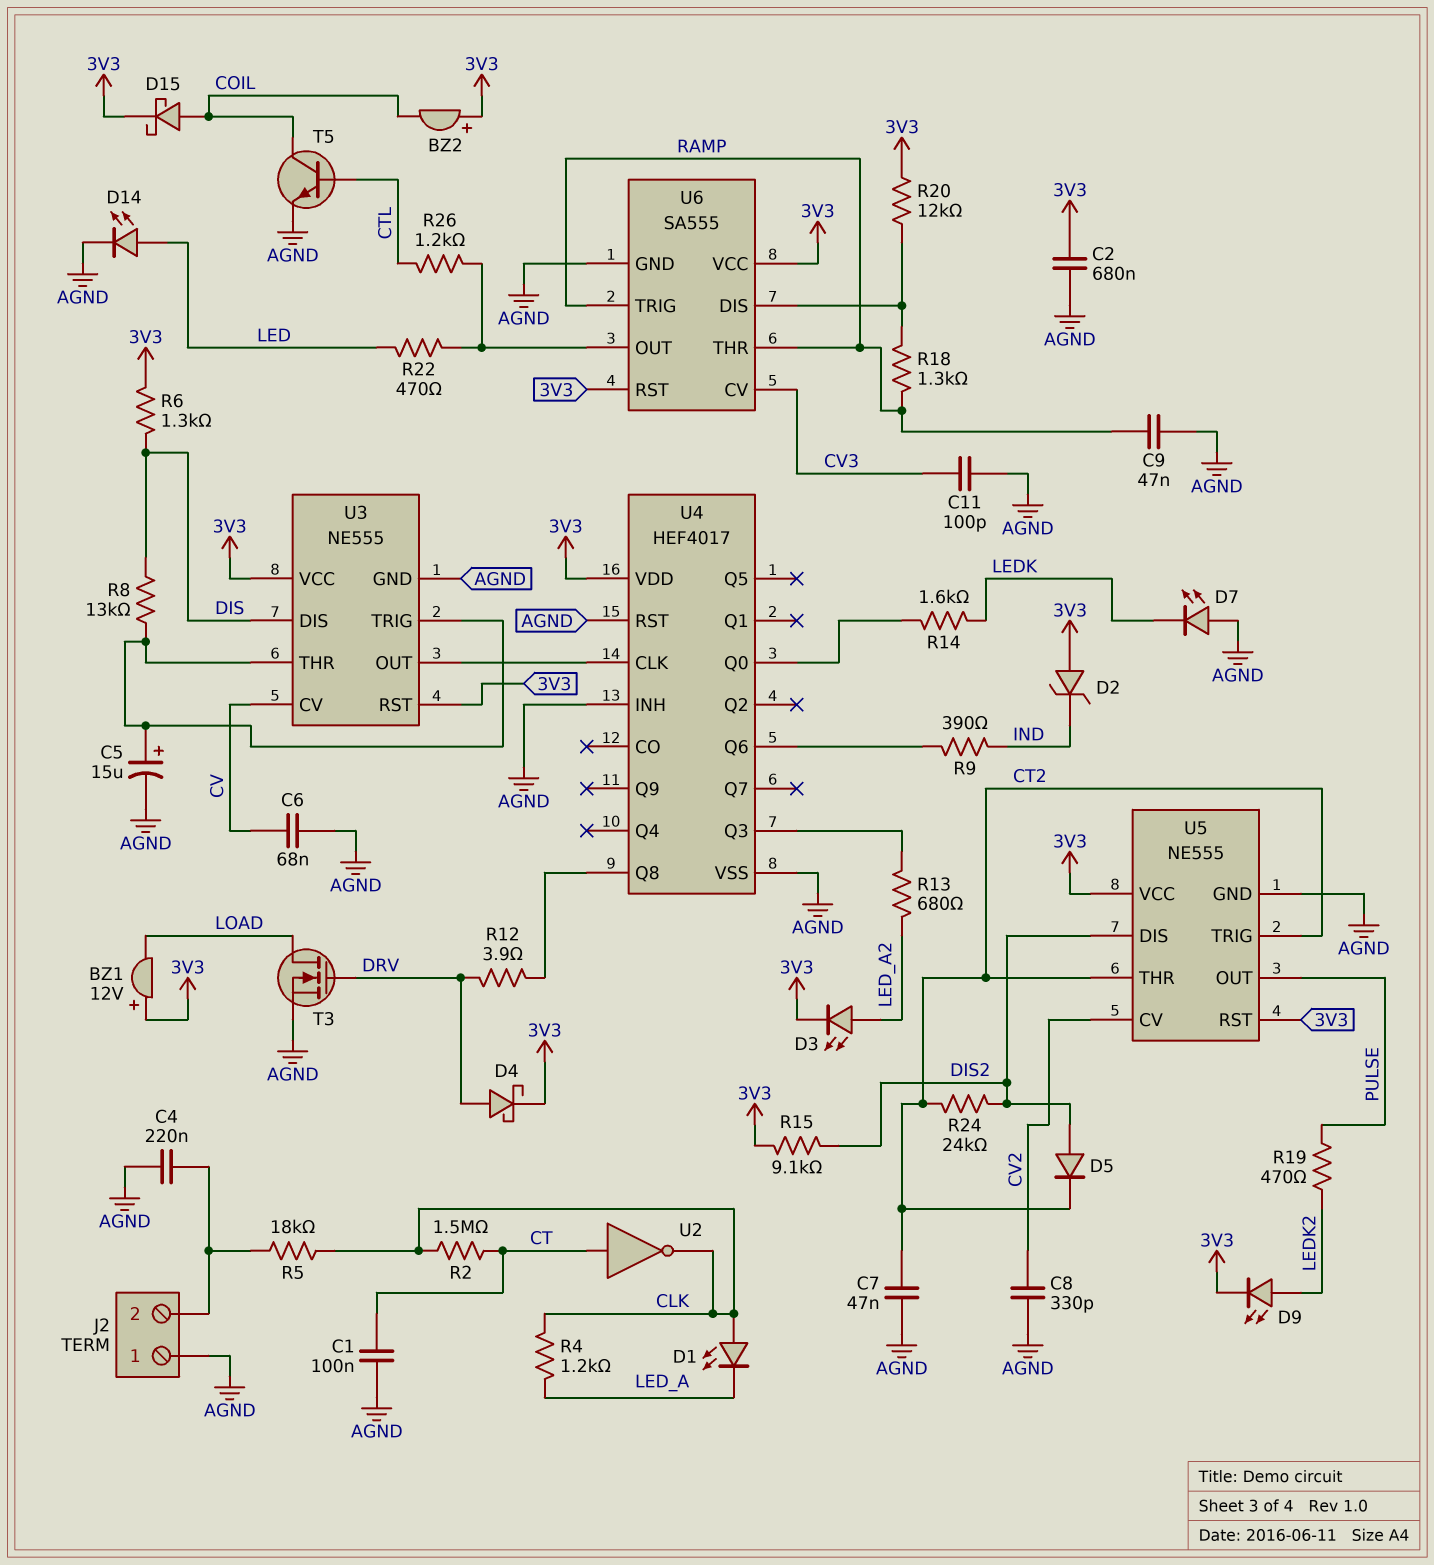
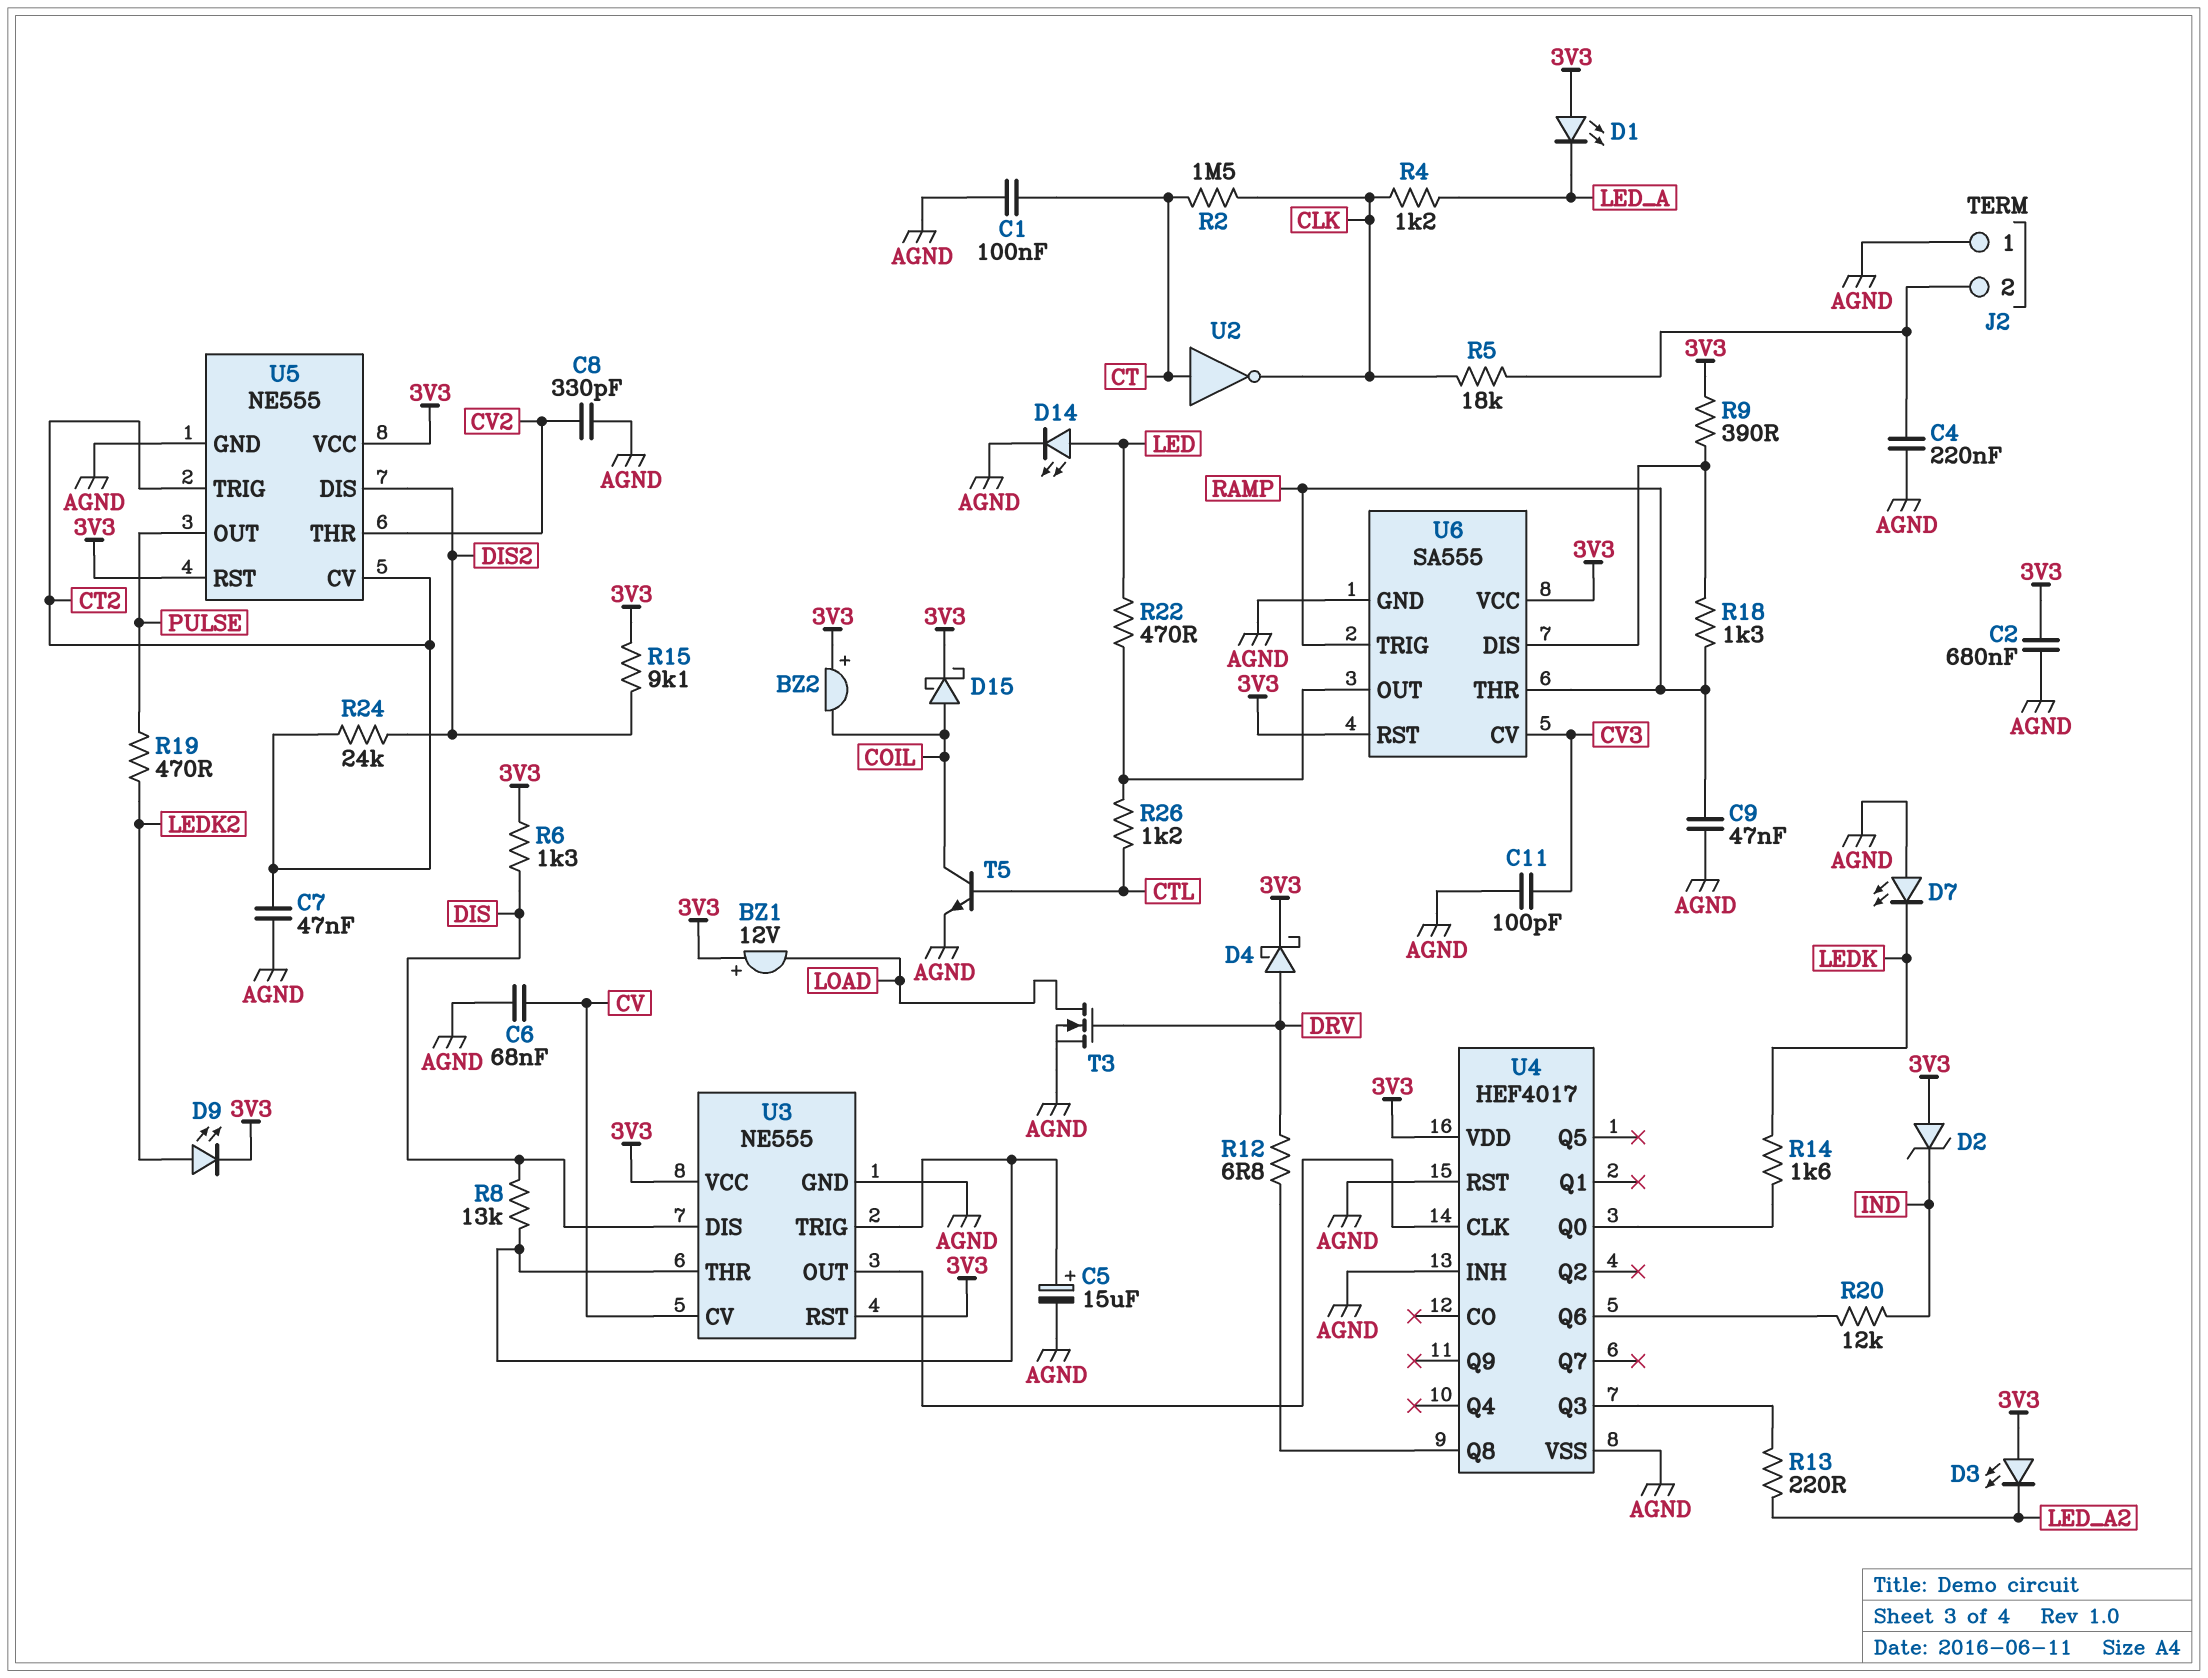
D1: LED (A CLK, K LED_A) -> LED (A 3V3, K LED_A)
D3: LED (A LED_A2, K 3V3) -> LED (A 3V3, K LED_A2)
D5: diode (A DIS2, K CT2) -> none
R9: 390 (IND, U4/Q6) -> 390 (3V3, U6/DIS)
R12: 3.9 (DRV, U4/Q8) -> 6.8 (DRV, U4/Q8)
R13: 680 (LED_A2, U4/Q3) -> 220 (LED_A2, U4/Q3)
R20: 12k (3V3, U6/DIS) -> 12k (IND, U4/Q6)
U5 pin CV: CV2 -> CT2
U5 pin THR: CT2 -> CV2

